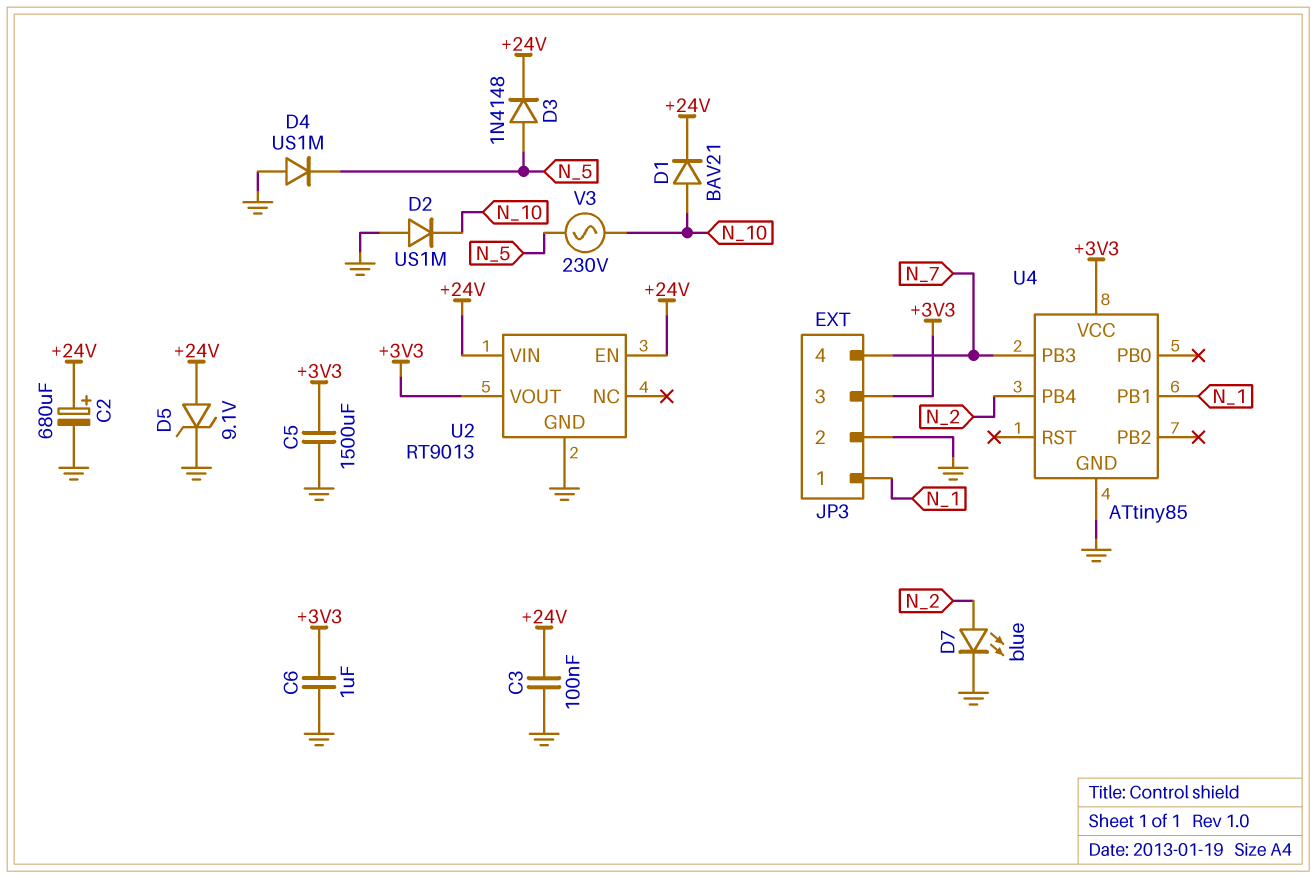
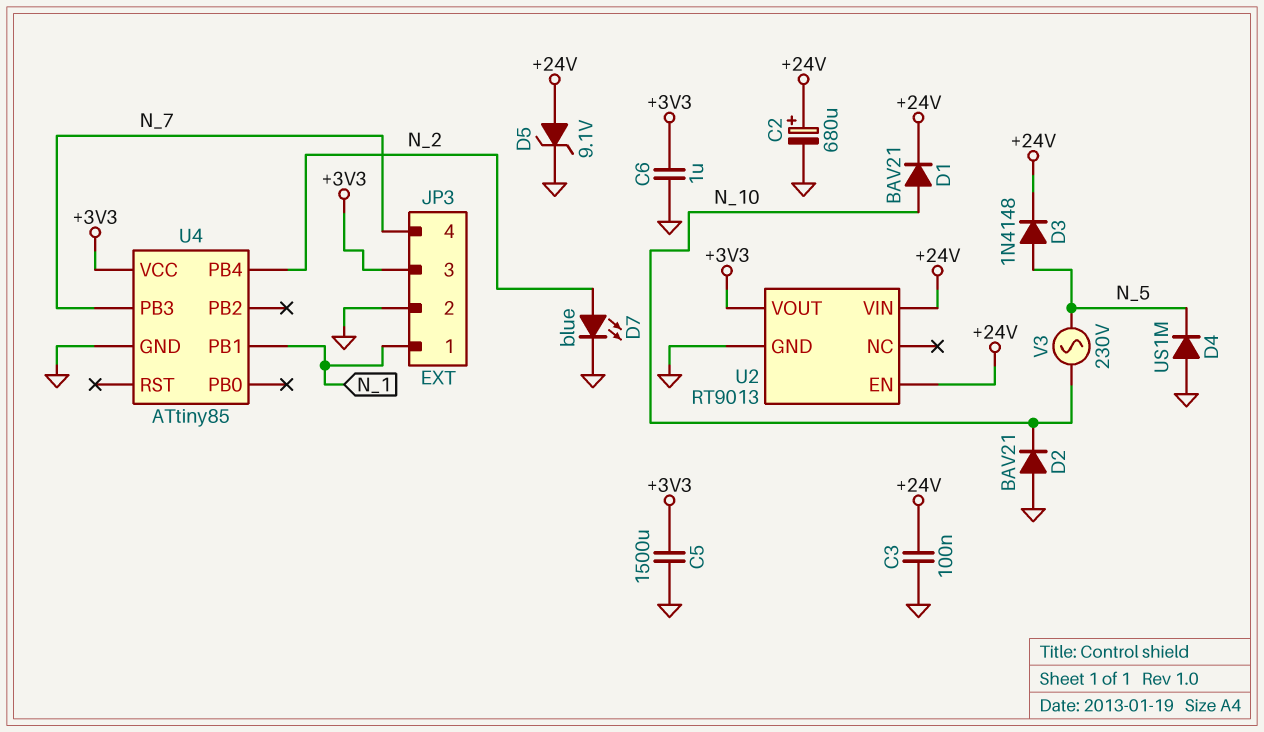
D2: diode US1M (A GND, K N_10) -> diode BAV21 (A GND, K N_10)

